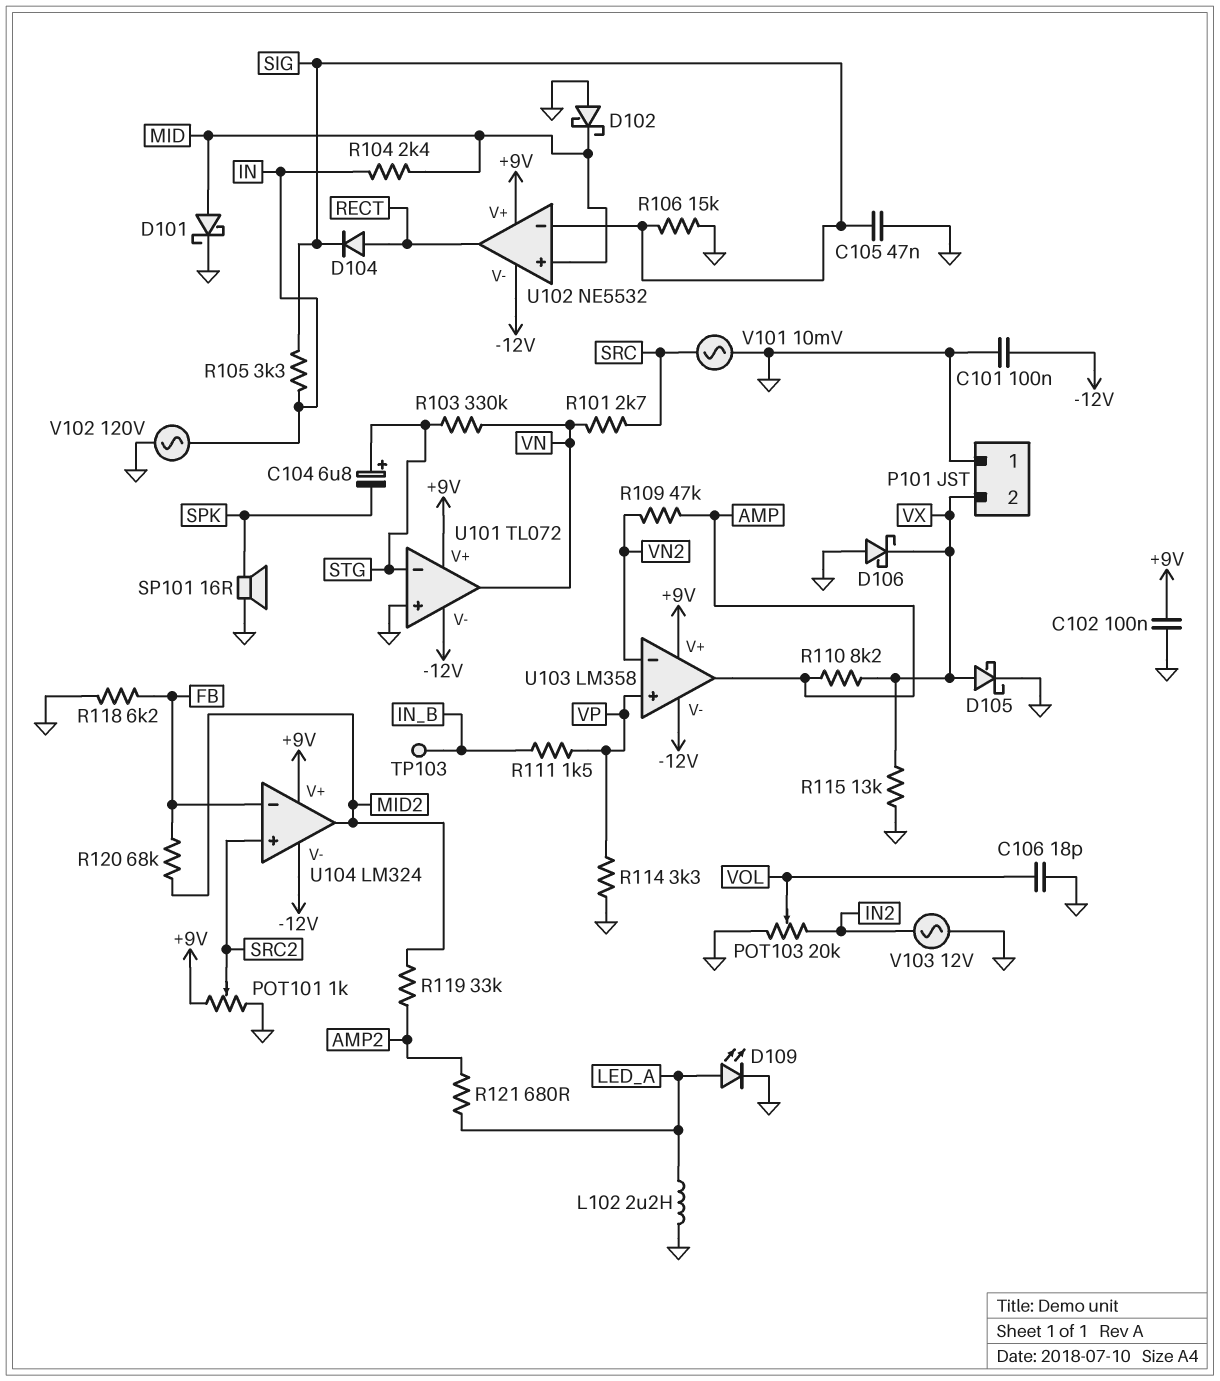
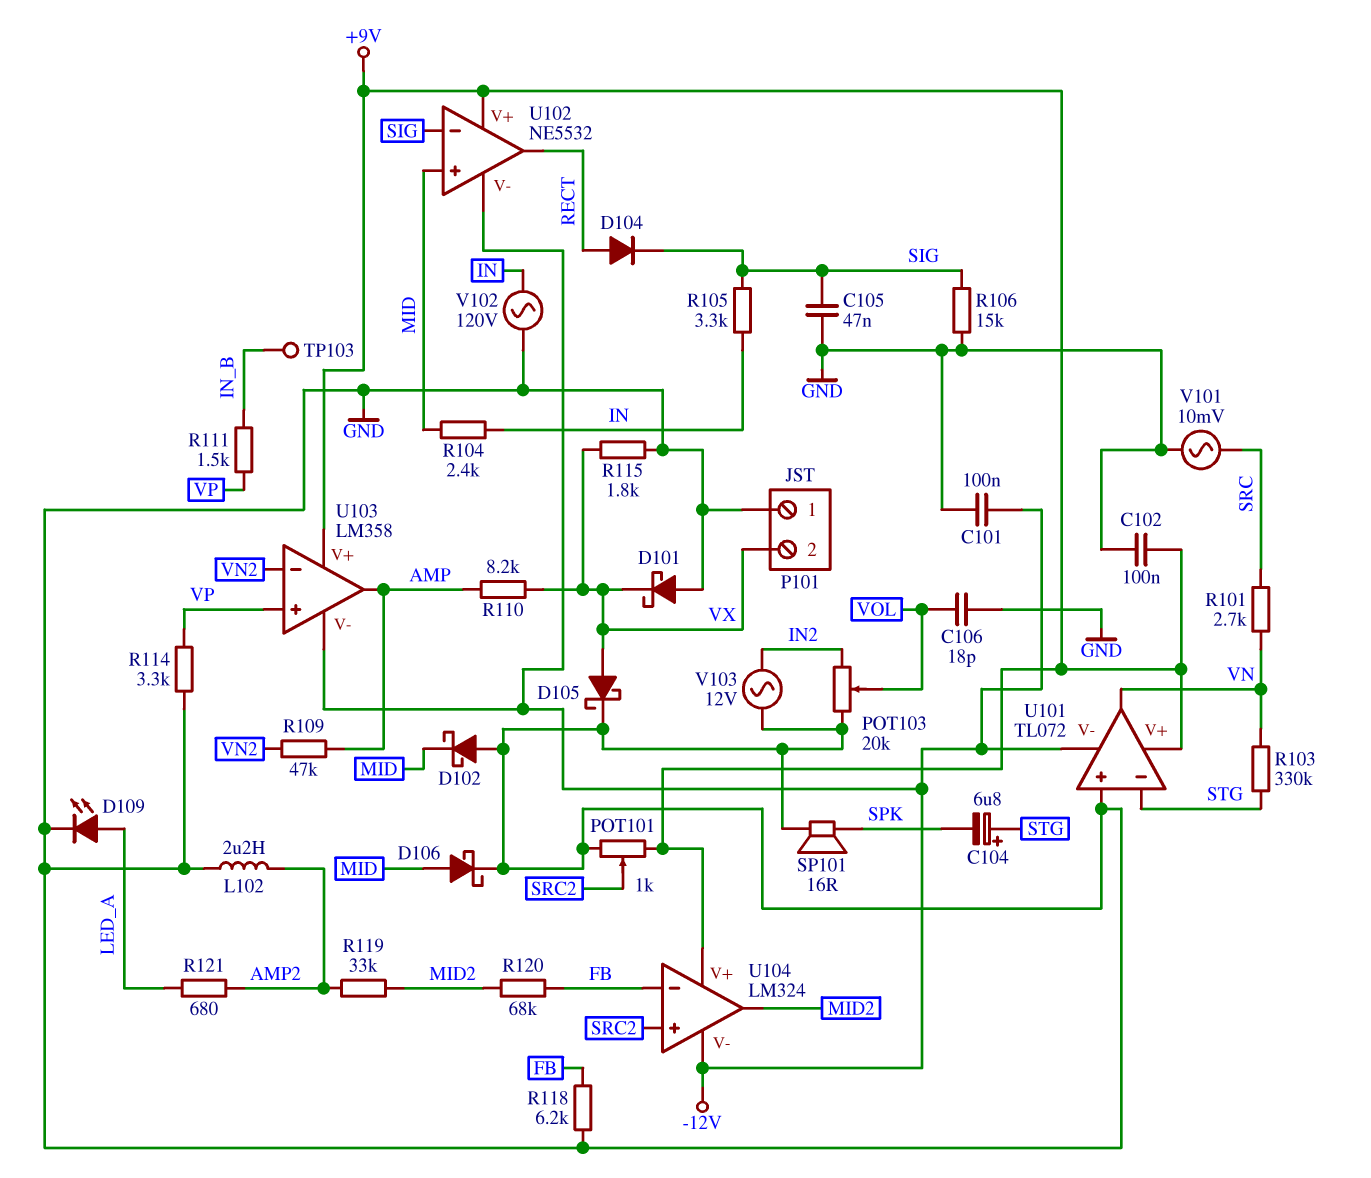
D101: schottky (A MID, K GND) -> schottky (A GND, K VX)
D106: schottky (A GND, K VX) -> schottky (A MID, K GND)
L102: 2.2uH (GND, LED_A) -> 2.2uH (AMP2, GND)
R115: 13k (GND, VX) -> 1.8k (GND, VX)

